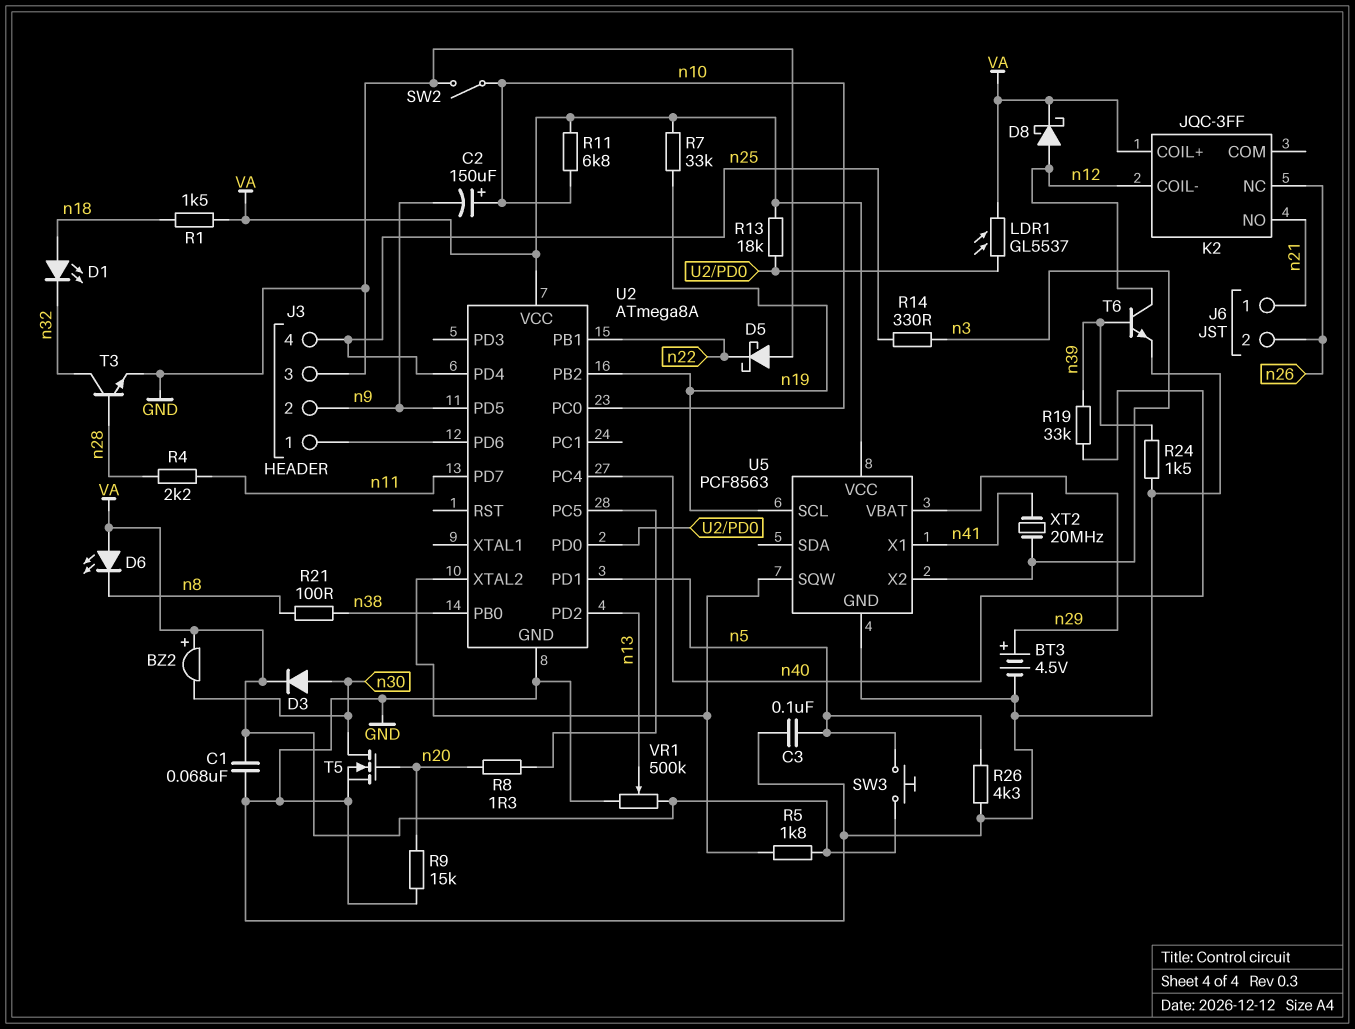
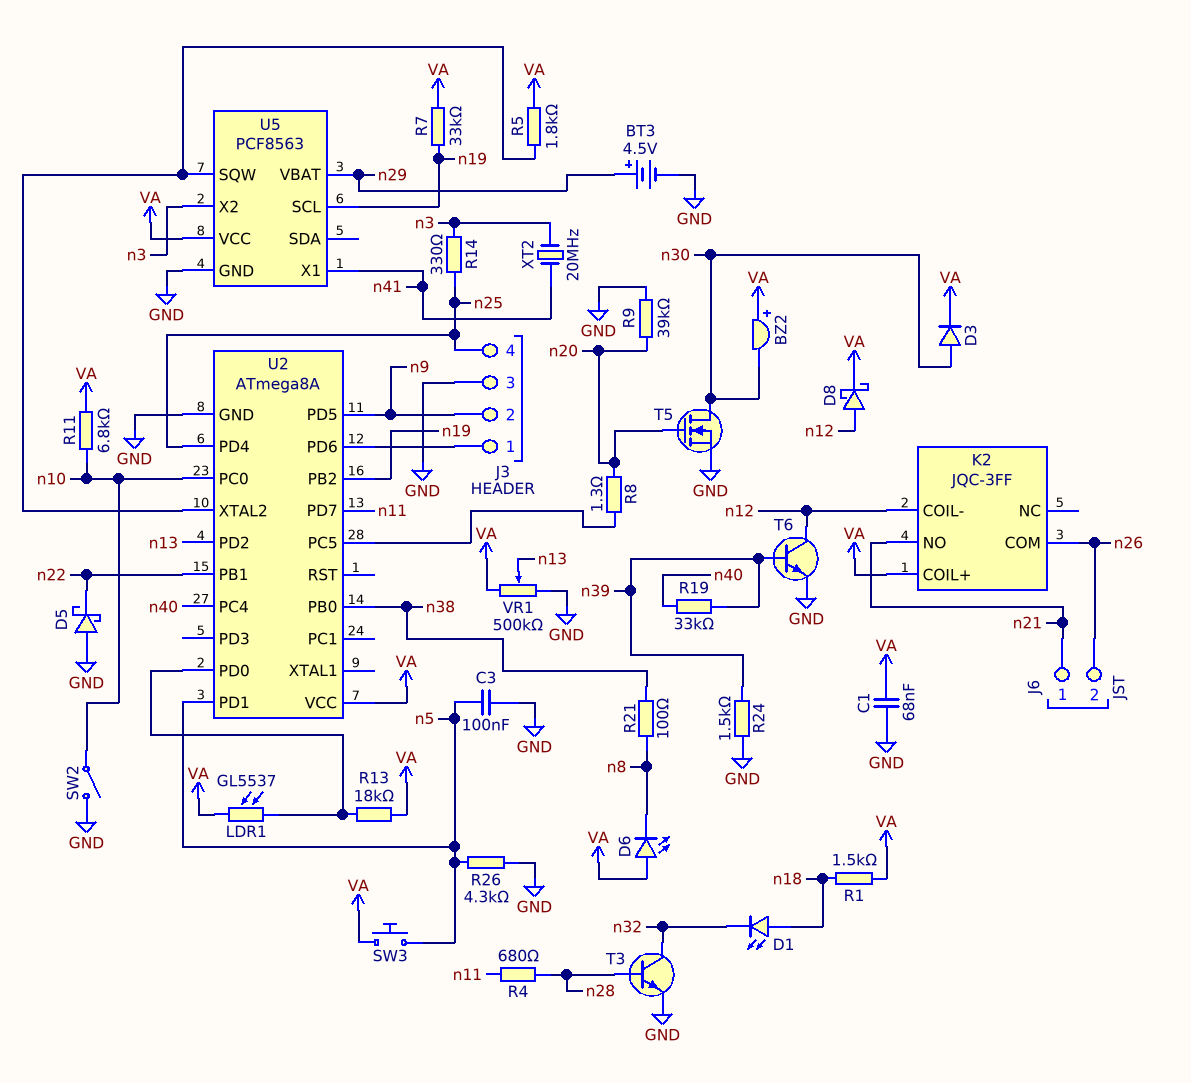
C2: 150uF (plus n10, minus n9) -> none
K2 pin COM: none -> n26
K2 pin NC: n26 -> none
R4: 2.2k (n11, n28) -> 680 (n11, n28)
R9: 15k (GND, n20) -> 39k (GND, n20)

